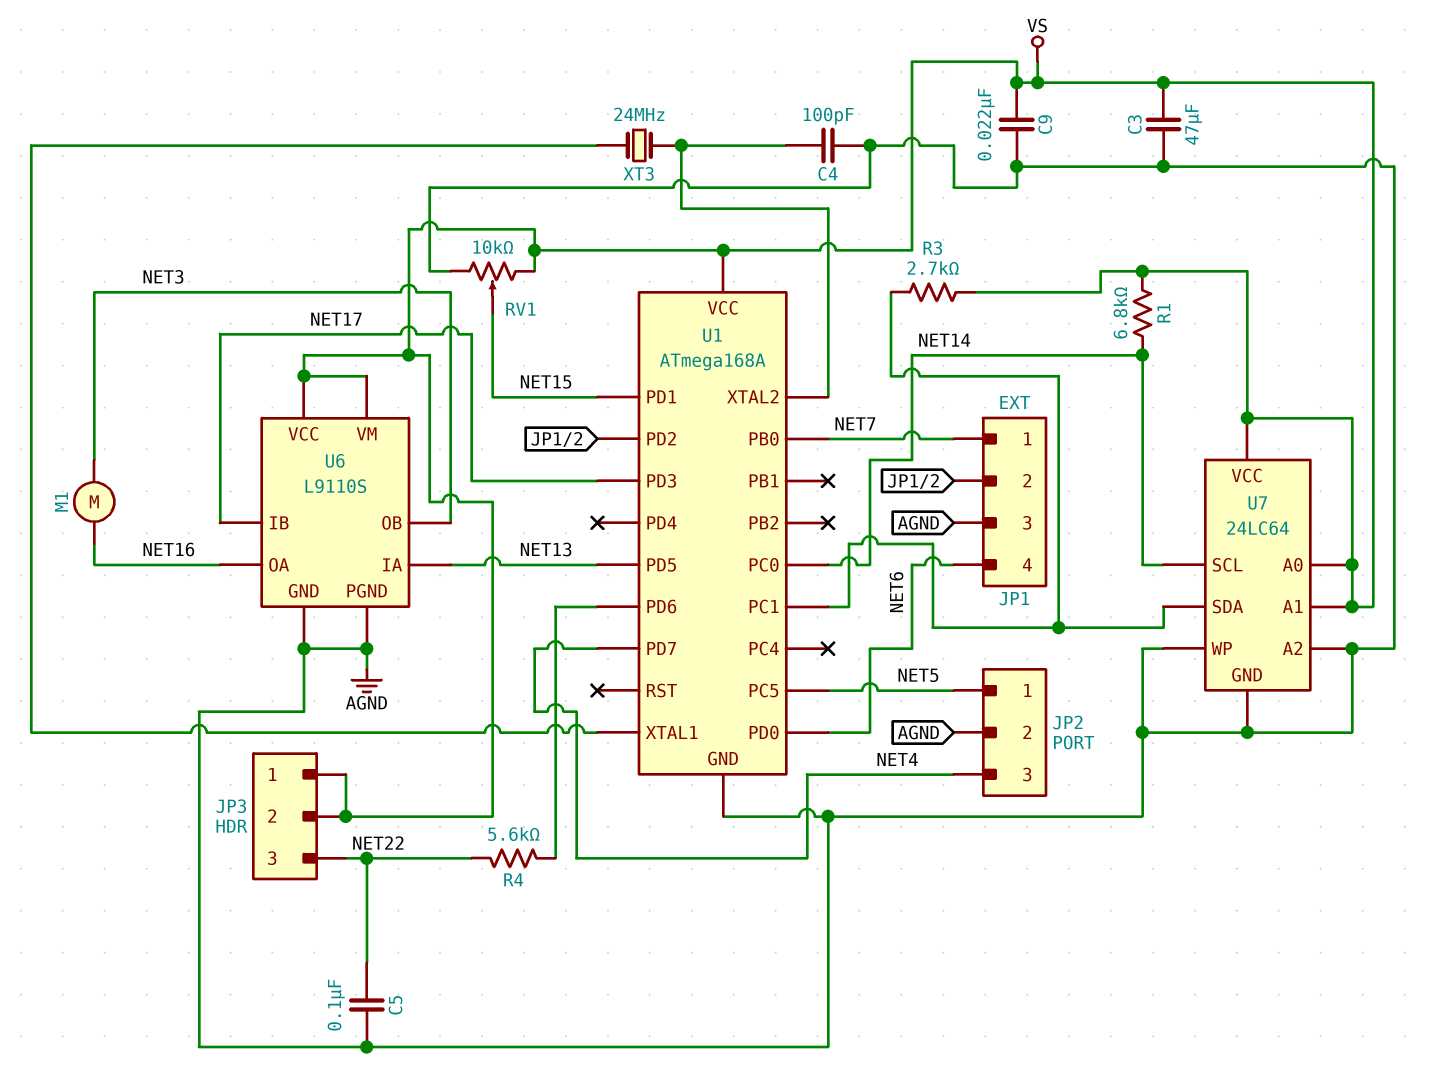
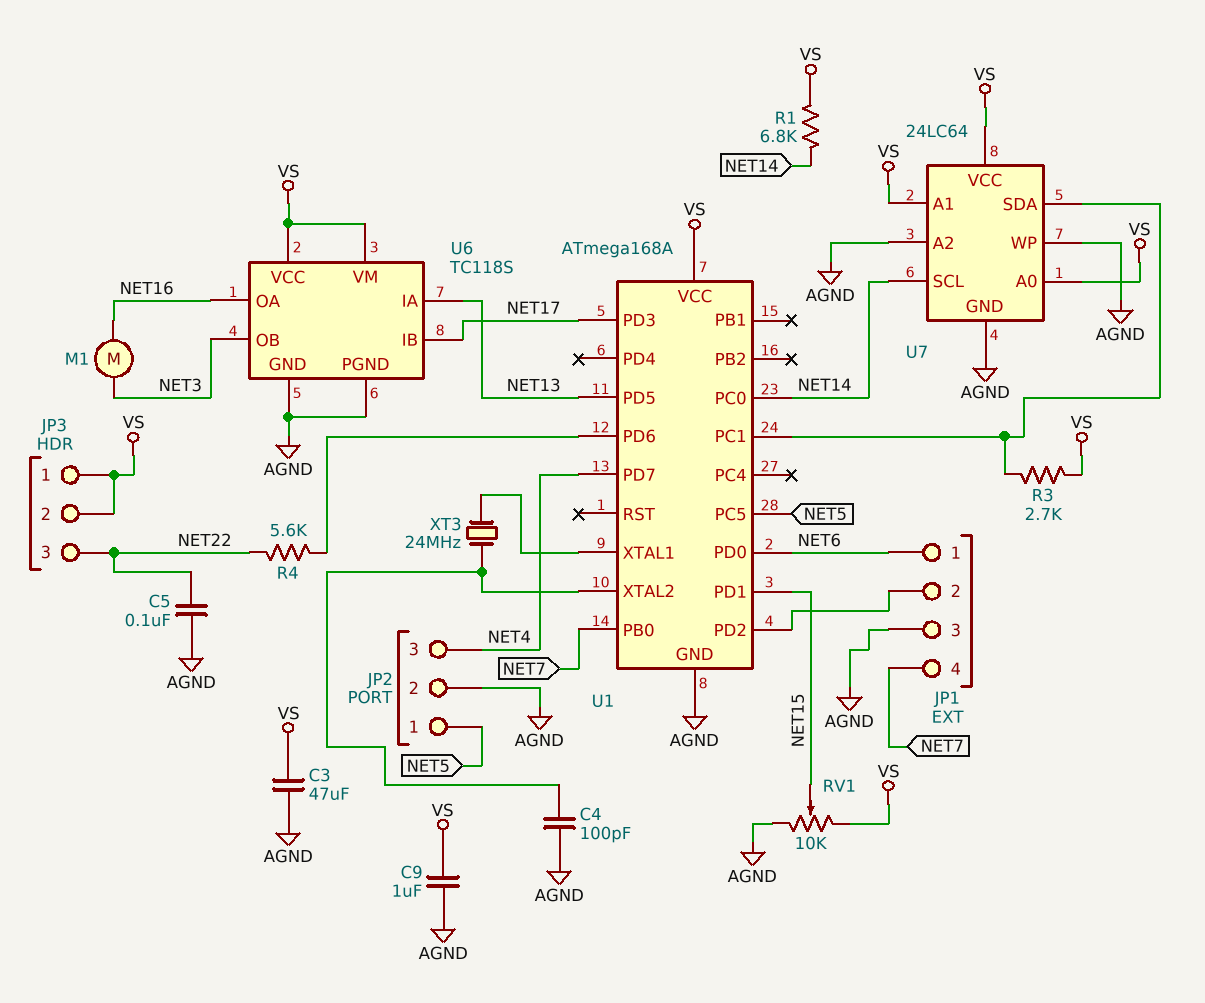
C9: 22nF (AGND, VS) -> 1uF (AGND, VS)
JP1 pin 1: NET7 -> NET6
JP1 pin 4: NET6 -> NET7
U6: L9110S -> TC118S

